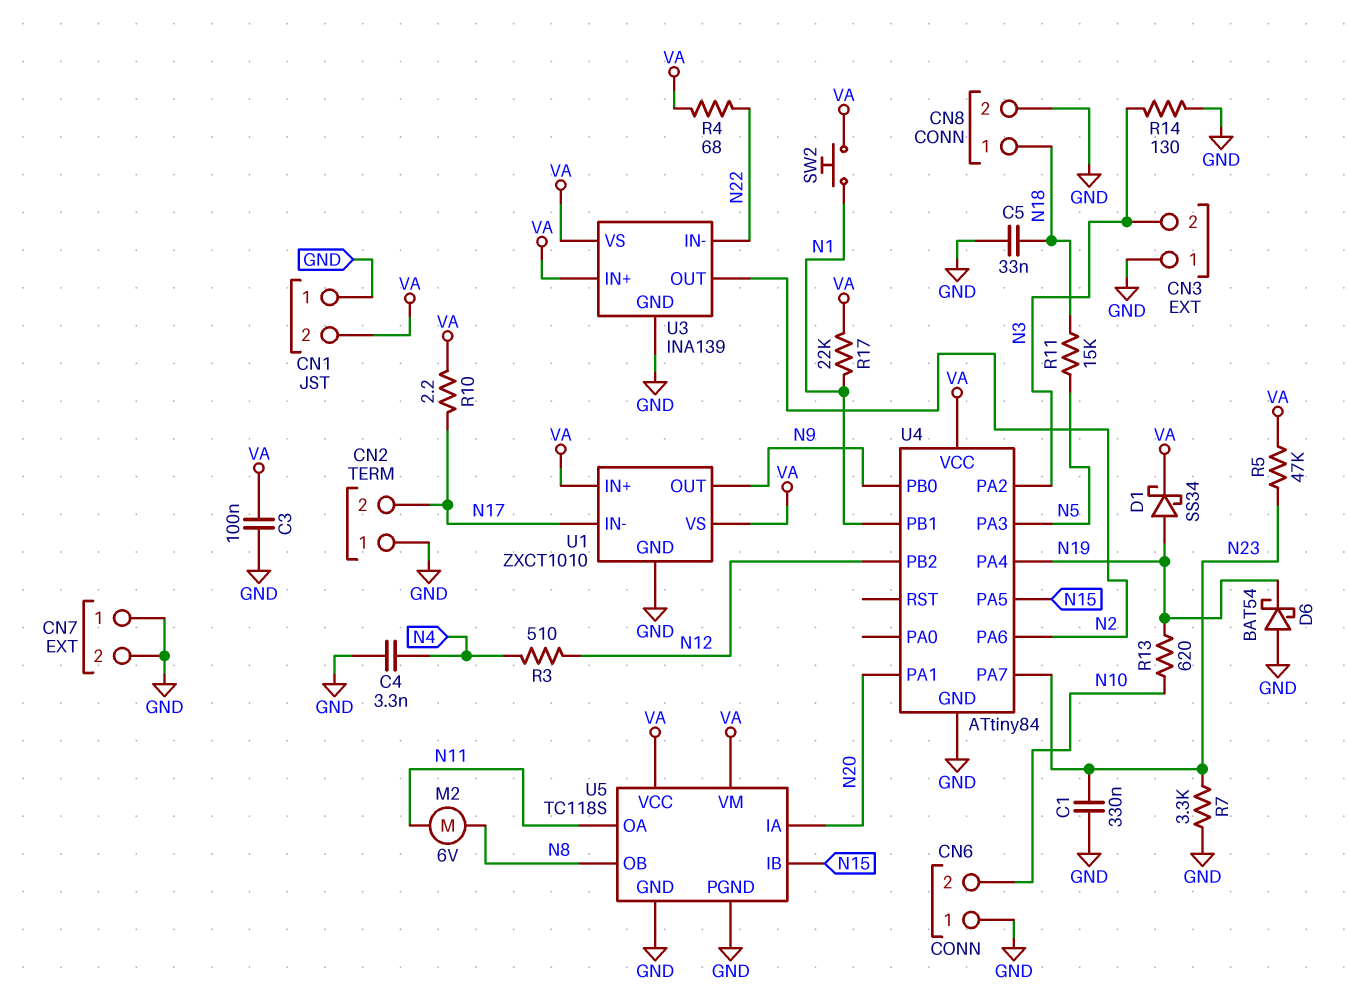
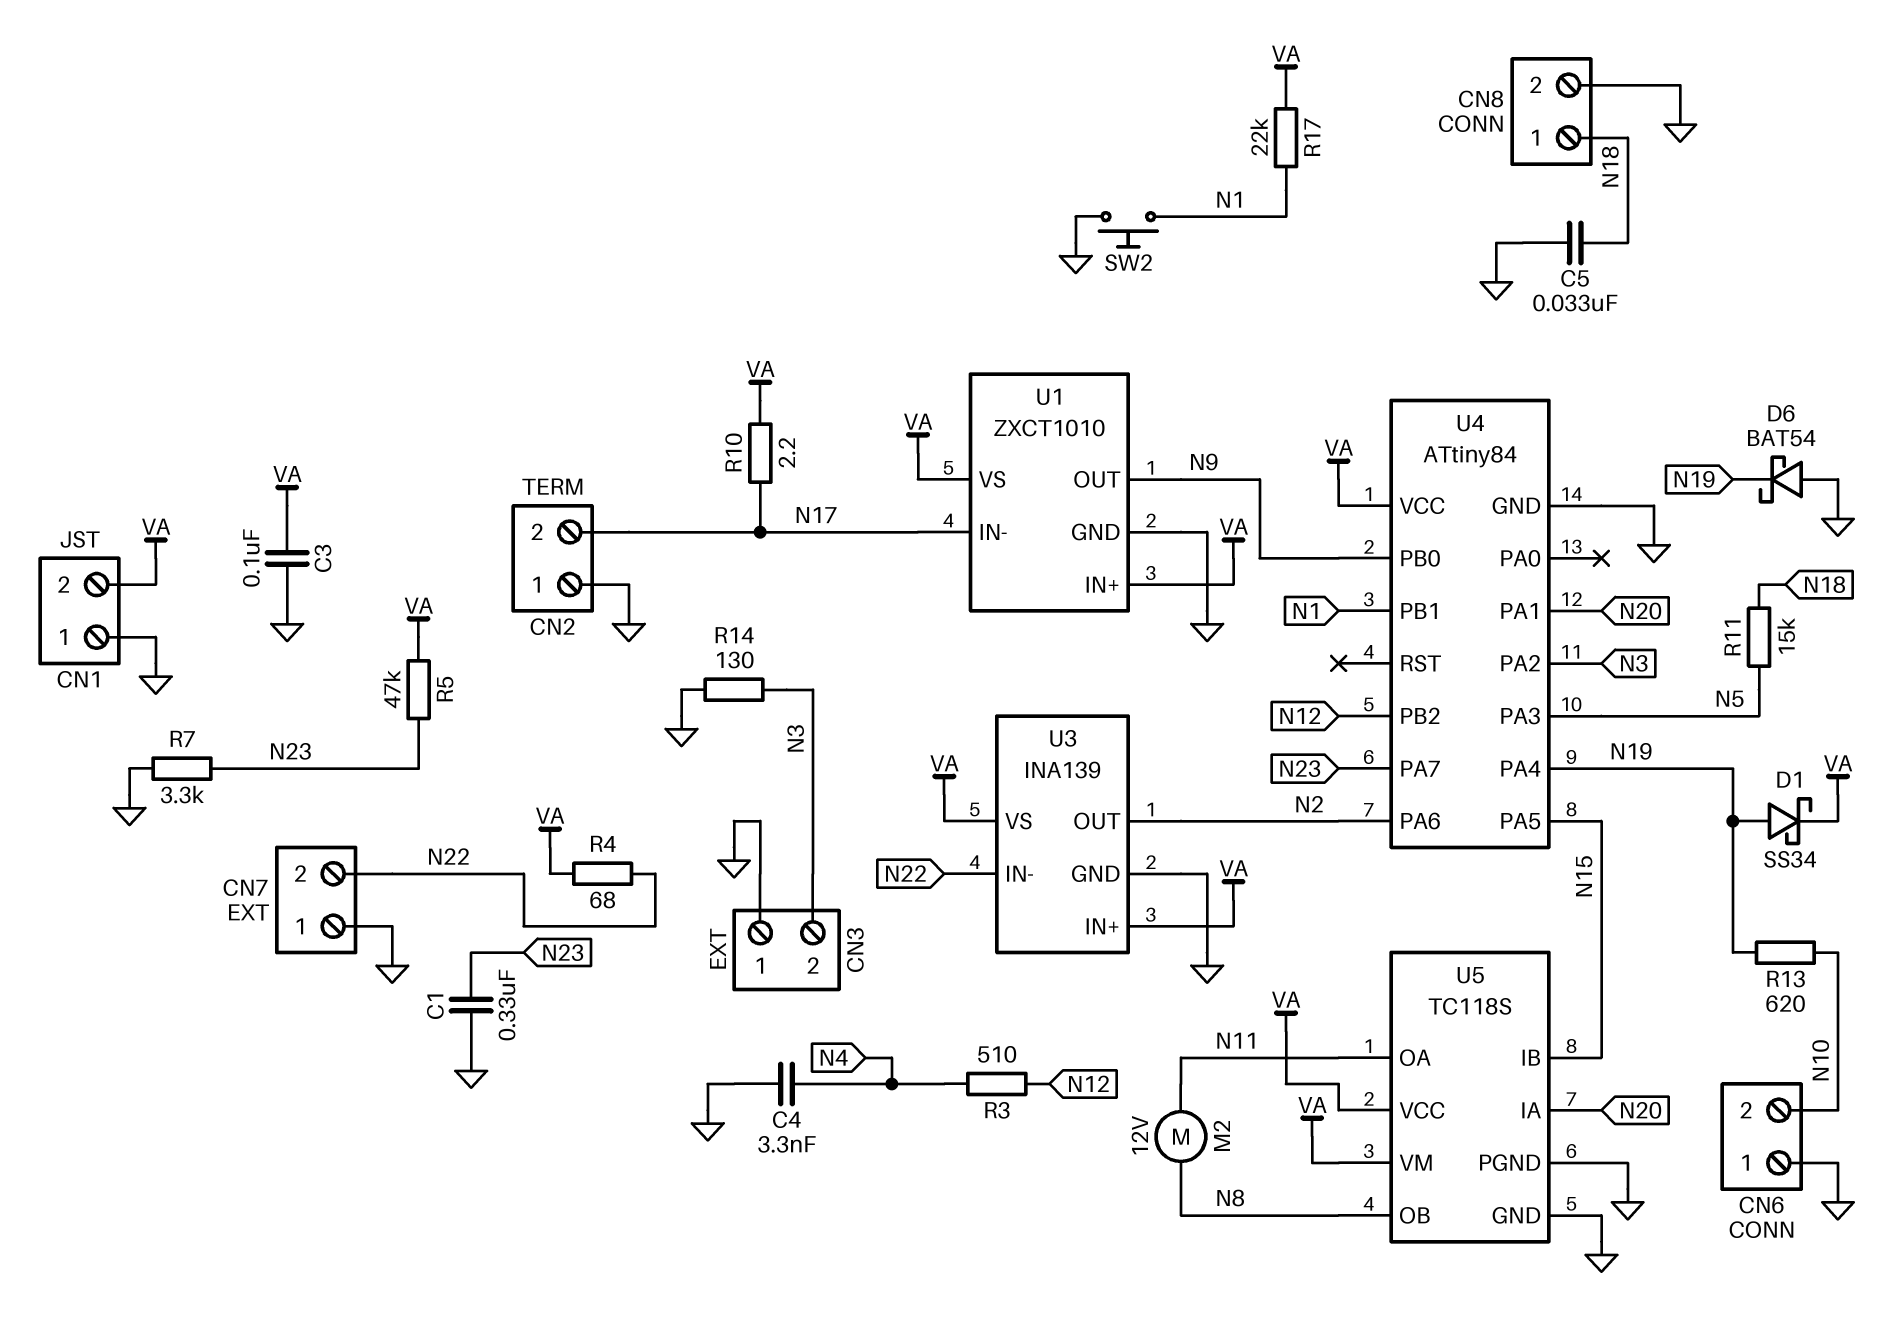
CN7 pin 2: GND -> N22
M2: motor 6V (N8, N11) -> motor 12V (N8, N11)
SW2: button (N1, VA) -> button (GND, N1)

